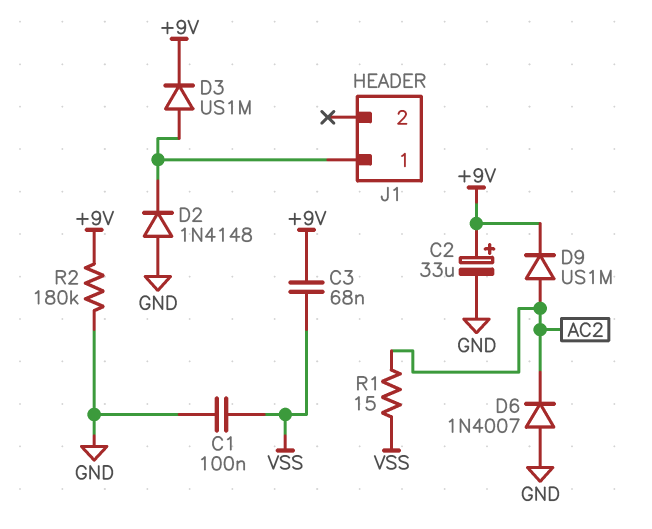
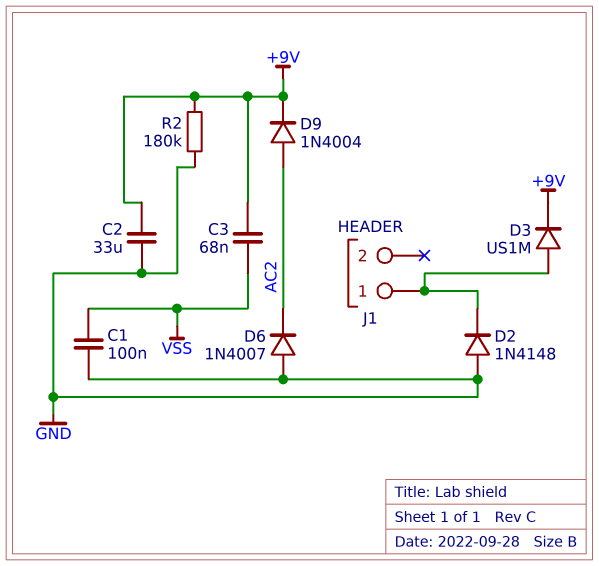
C2: 33uF (plus +9V, minus GND) -> 33uF (+9V, GND)
D9: diode US1M (A AC2, K +9V) -> diode 1N4004 (A AC2, K +9V)
R1: 15 (AC2, VSS) -> none

